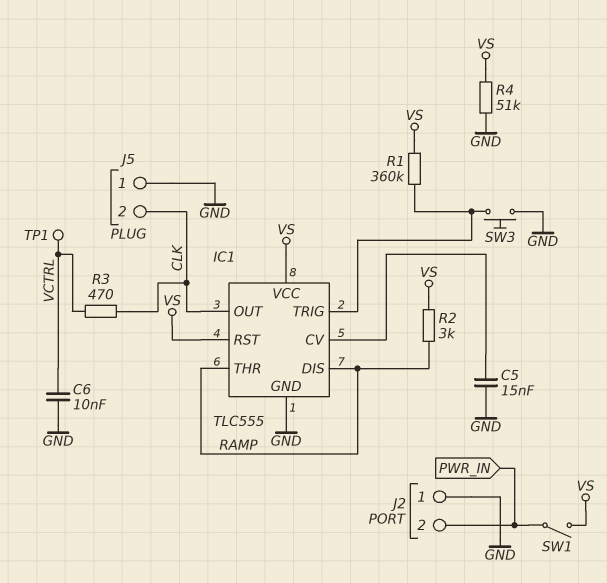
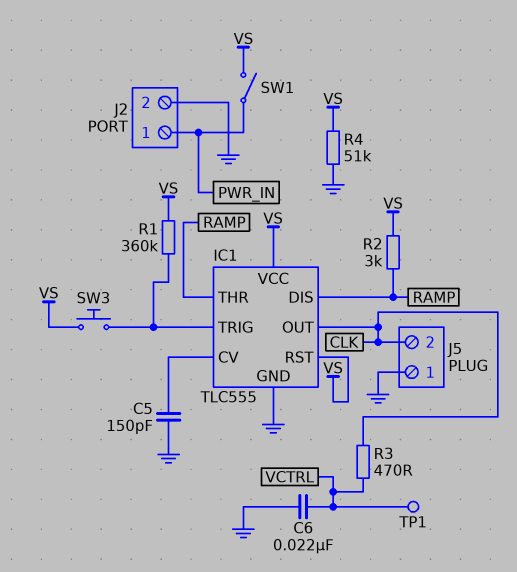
C5: 15nF (GND, IC1/CV) -> 150pF (GND, IC1/CV)
C6: 10nF (GND, VCTRL) -> 22nF (GND, VCTRL)
J2 pin 1: GND -> PWR_IN
J2 pin 2: PWR_IN -> GND
SW3: button (GND, IC1/TRIG) -> button (IC1/TRIG, VS)

